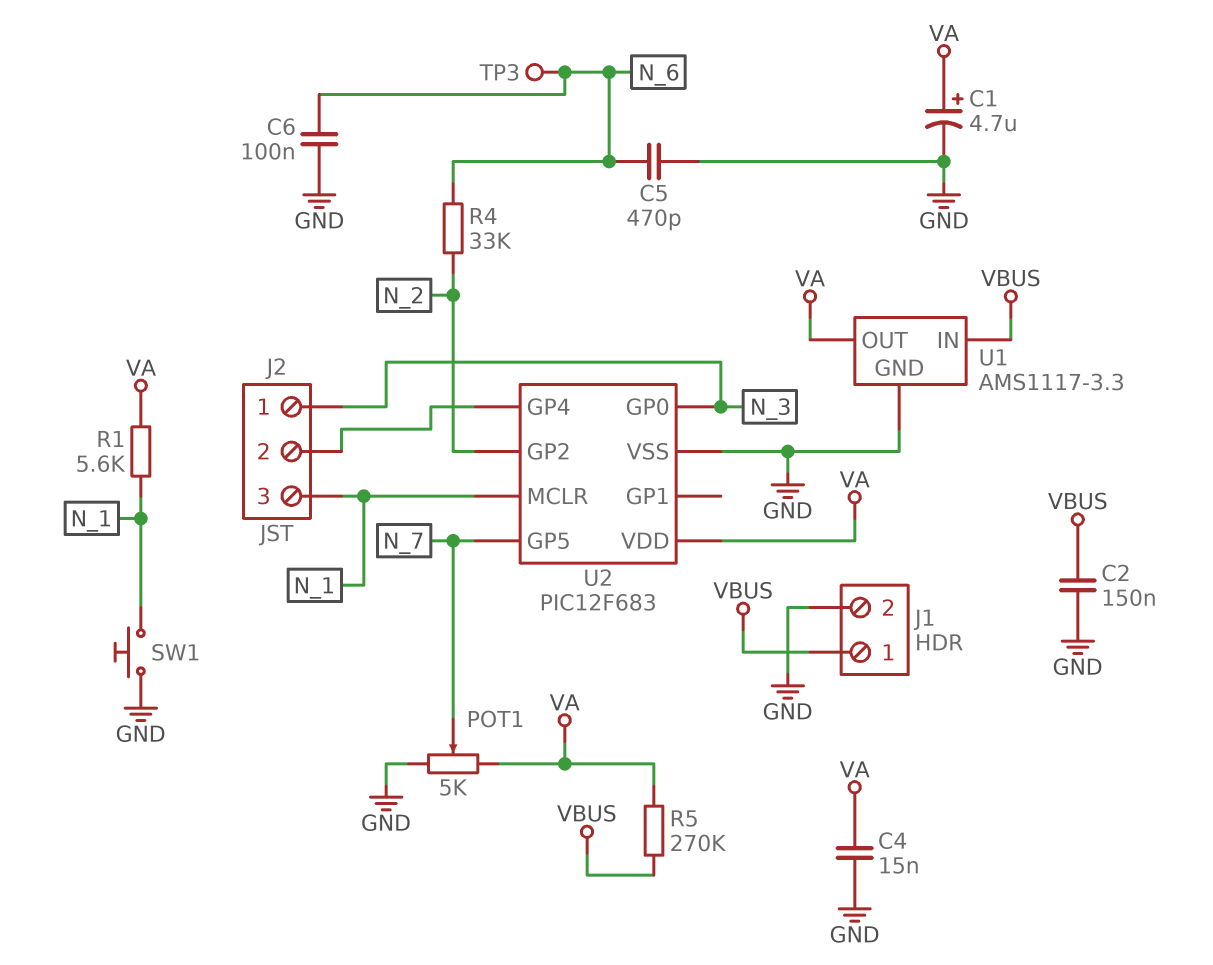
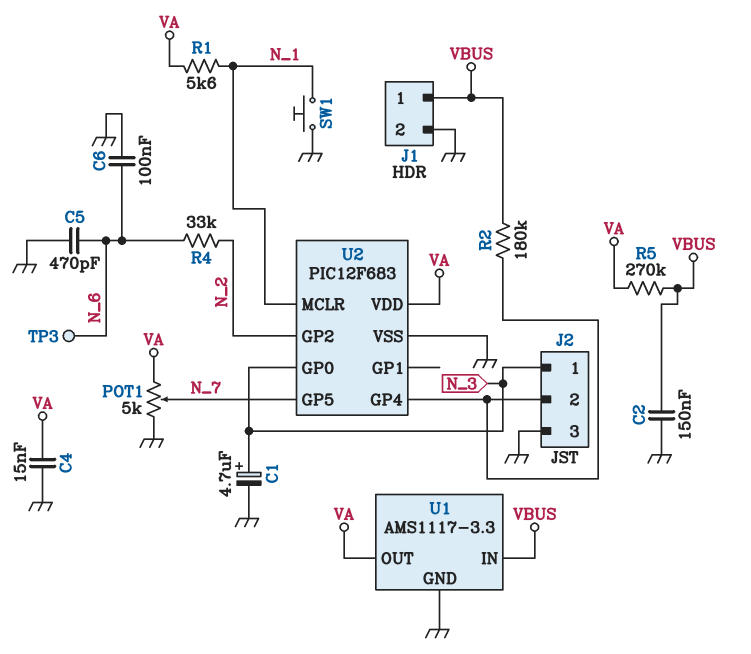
C1: 4.7uF (plus VA, minus GND) -> 4.7uF (plus N_3, minus GND)
J2 pin 3: N_1 -> GND
R2: none -> 180k (J2/2, VBUS)

